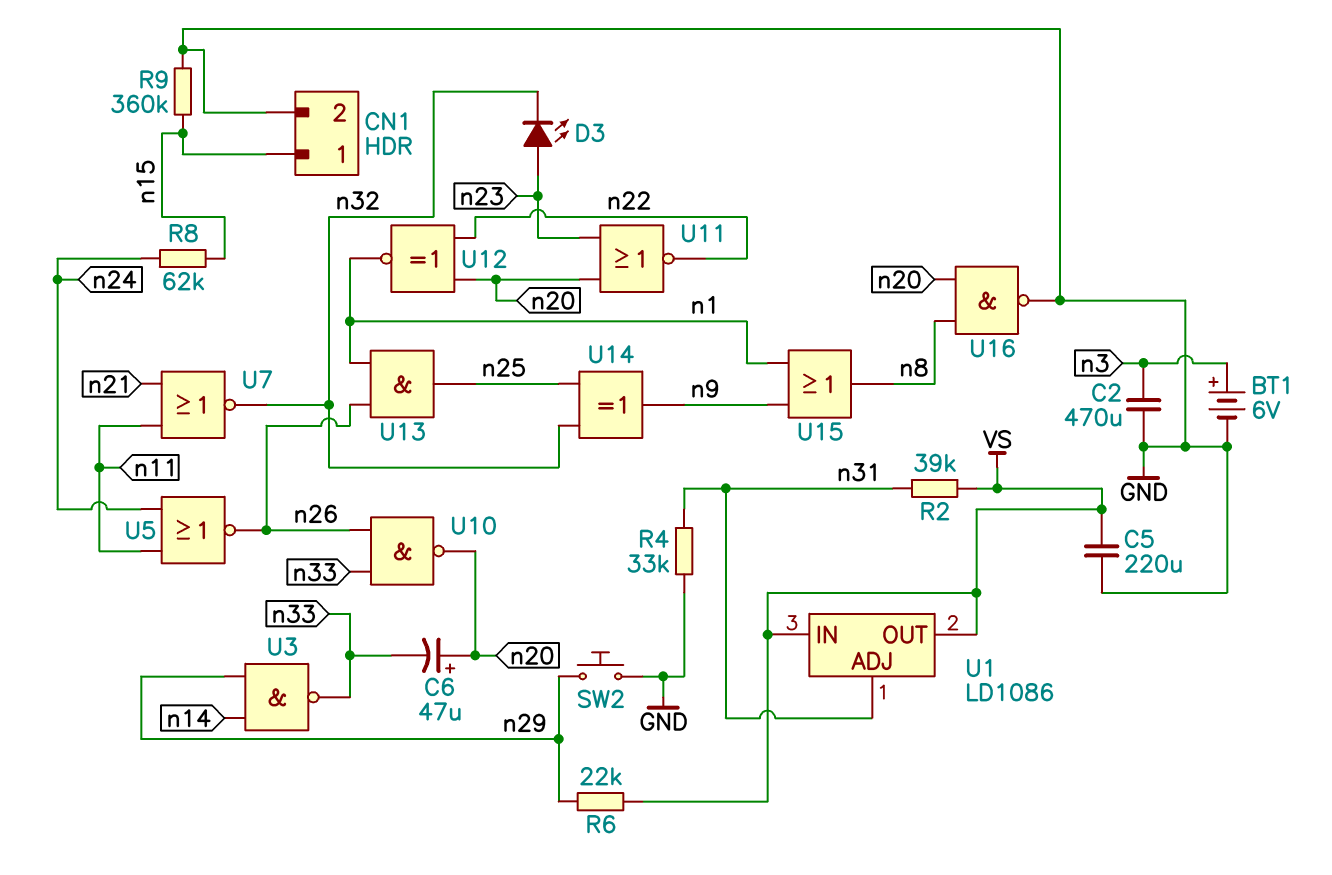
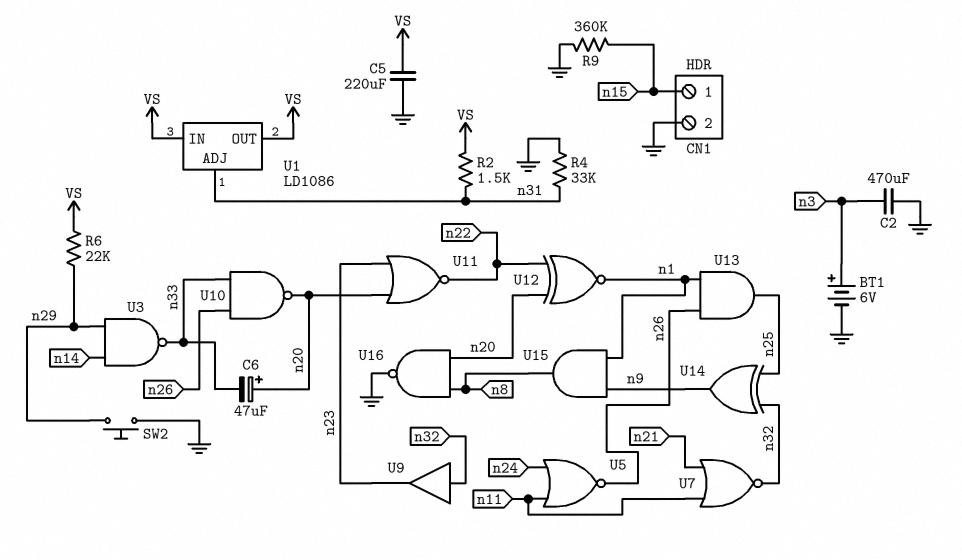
D3: LED (A n23, K n32) -> none
R2: 39k (VS, n31) -> 1.5k (VS, n31)
R8: 62k (n15, n24) -> none
U9: none -> buffer (in n32, out n23)
U15: OR (in n1, in n9, out n8) -> AND (in n1, in n9, out n8)

